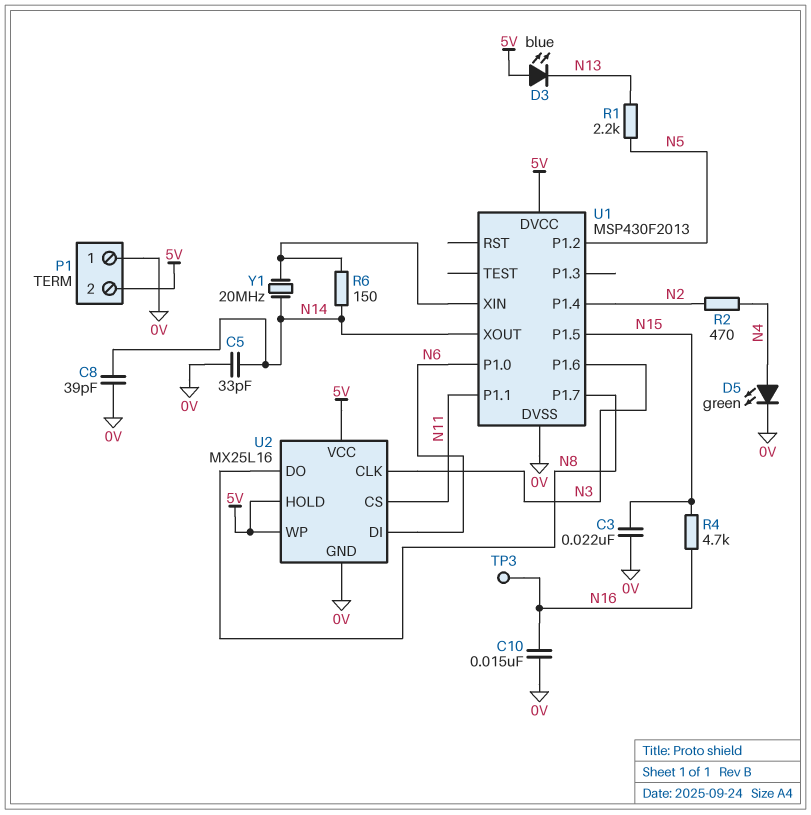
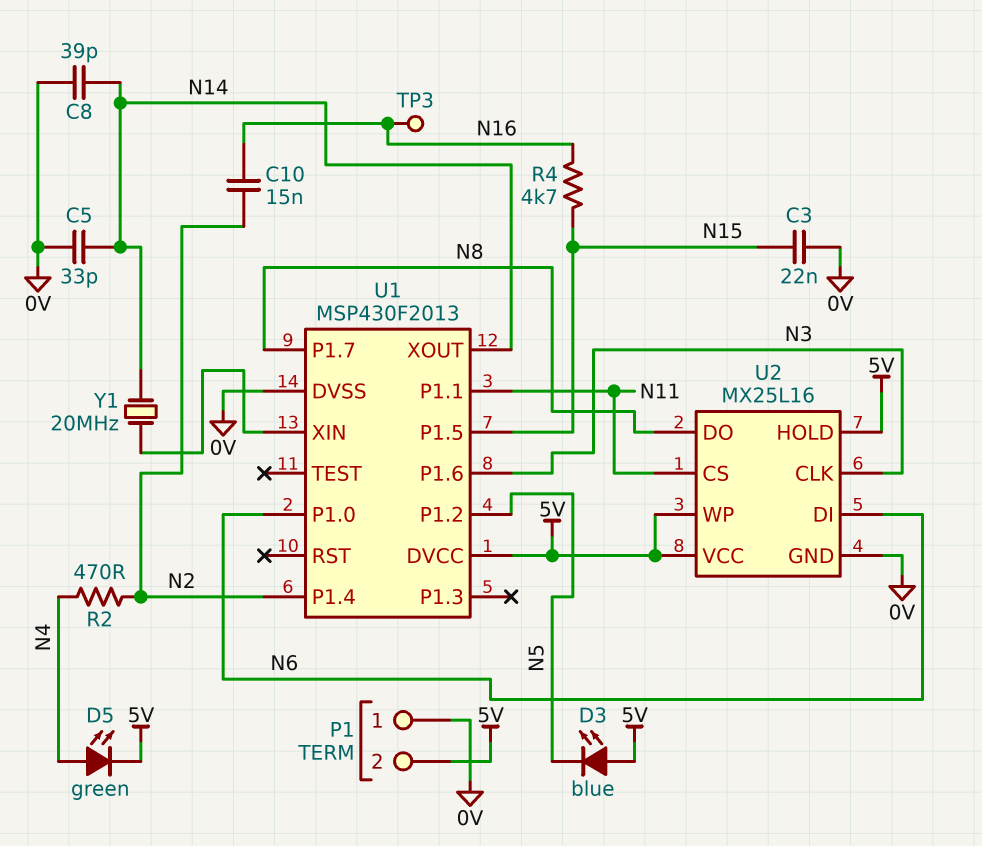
C10: 15nF (0V, N16) -> 15nF (N2, N16)
D3: LED blue (A 5V, K N13) -> LED blue (A 5V, K N5)
D5: LED green (A N4, K 0V) -> LED green (A N4, K 5V)
R1: 2.2k (N5, N13) -> none
R6: 150 (N14, U1/XIN) -> none

